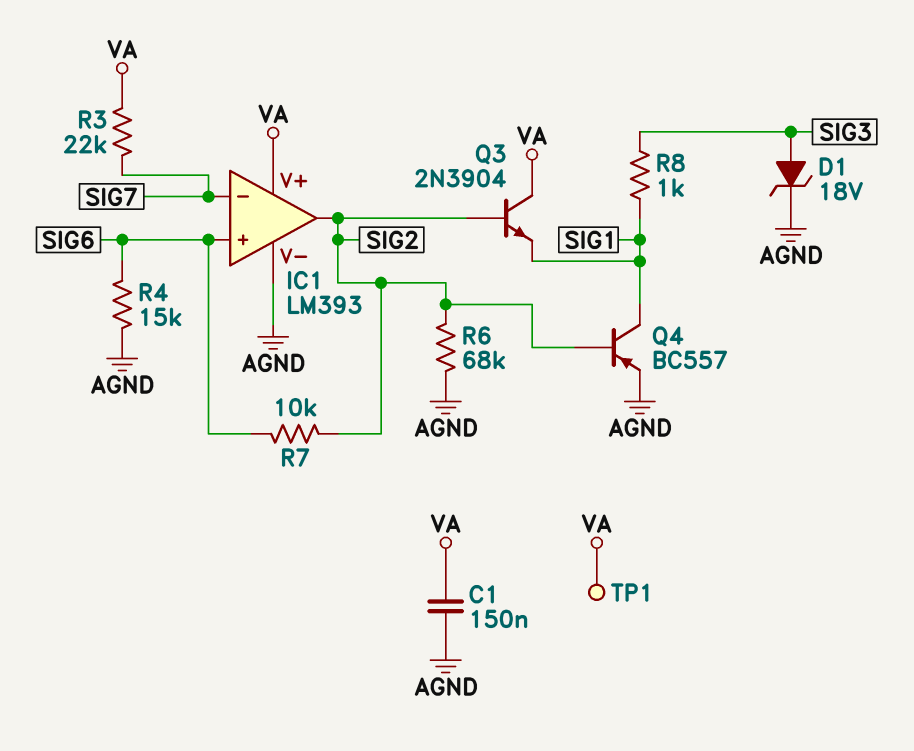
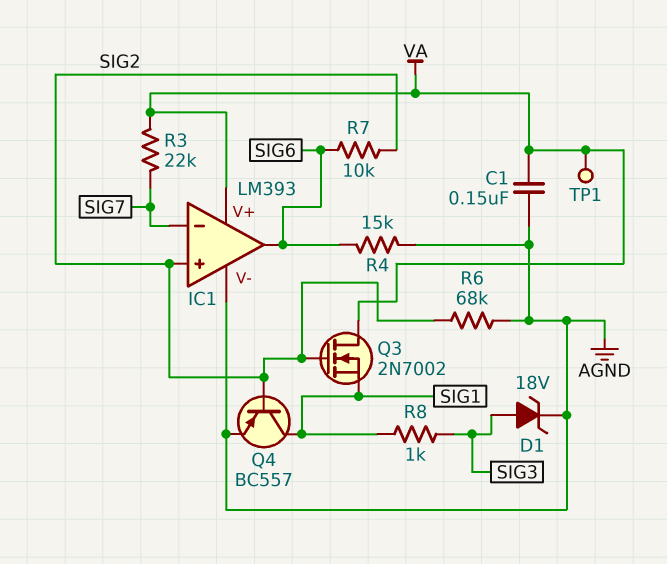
IC1 pin in+: SIG6 -> SIG2
IC1 pin out: SIG2 -> SIG6
Q3: NPN 2N3904 (B SIG2, C VA, E SIG1) -> NMOS 2N7002 (G SIG2, D VA, S SIG1)

